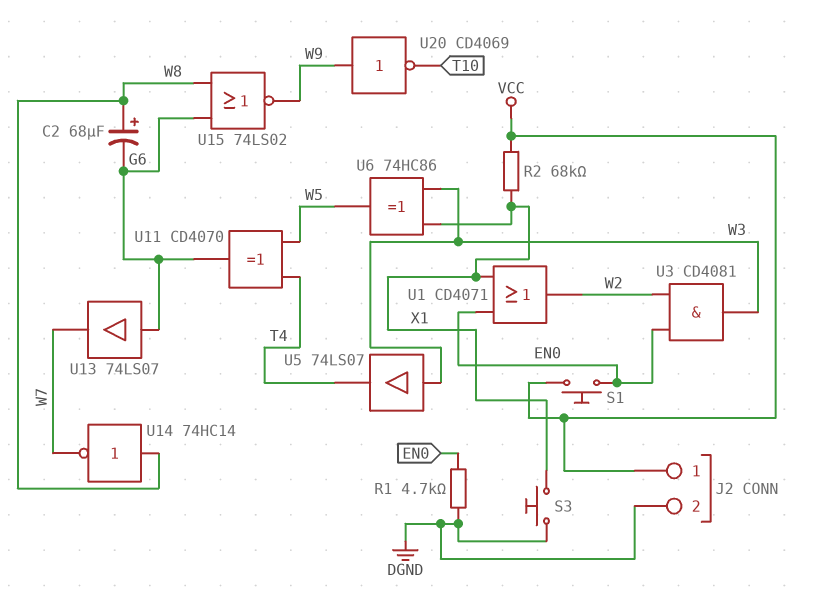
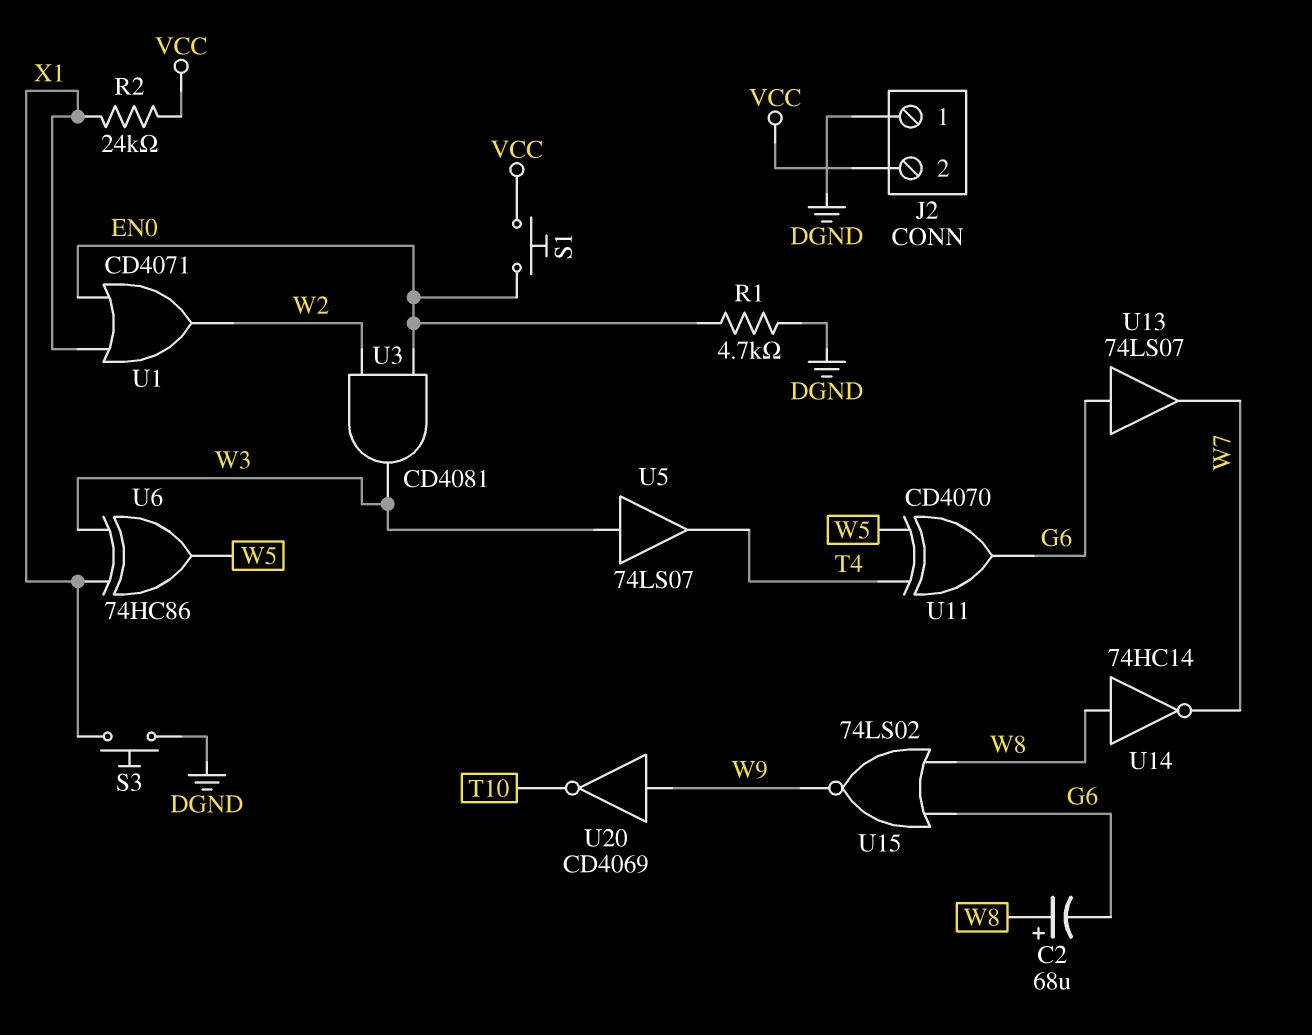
J2 pin 1: VCC -> DGND
J2 pin 2: DGND -> VCC
R2: 68k (VCC, X1) -> 24k (VCC, X1)

